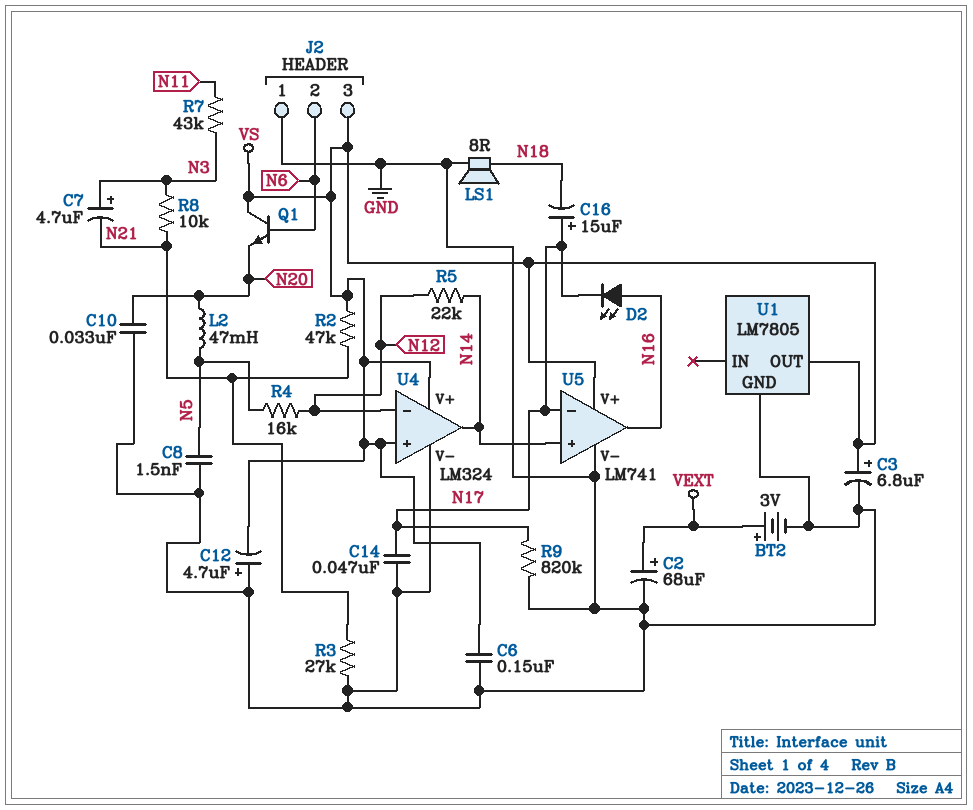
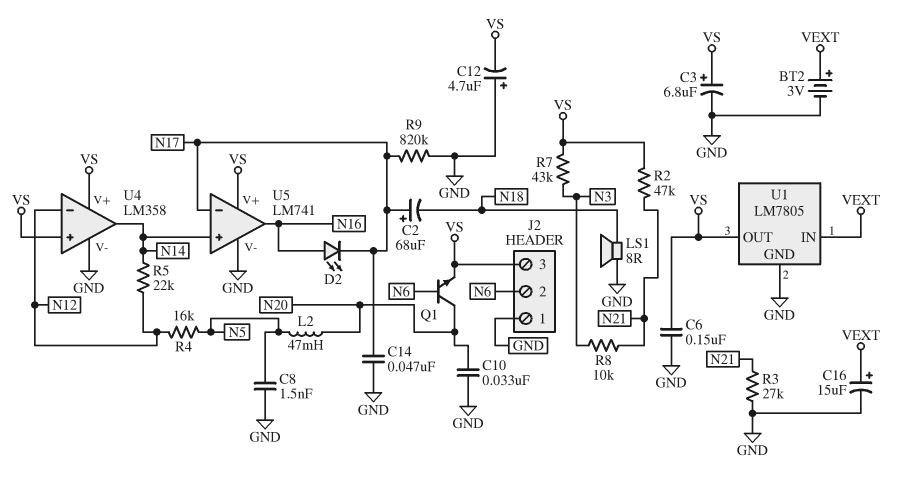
C2: 68uF (plus VEXT, minus GND) -> 68uF (plus N17, minus N18)
C7: 4.7uF (plus N3, minus N21) -> none
C16: 15uF (plus N17, minus N18) -> 15uF (plus VEXT, minus GND)
Q1: NPN (B N6, C VS, E N20) -> NPN (B N6, C N20, E VS)
R7: 43k (N3, N11) -> 43k (N3, VS)
U1 pin IN: none -> VEXT
U4: LM324 -> LM358

